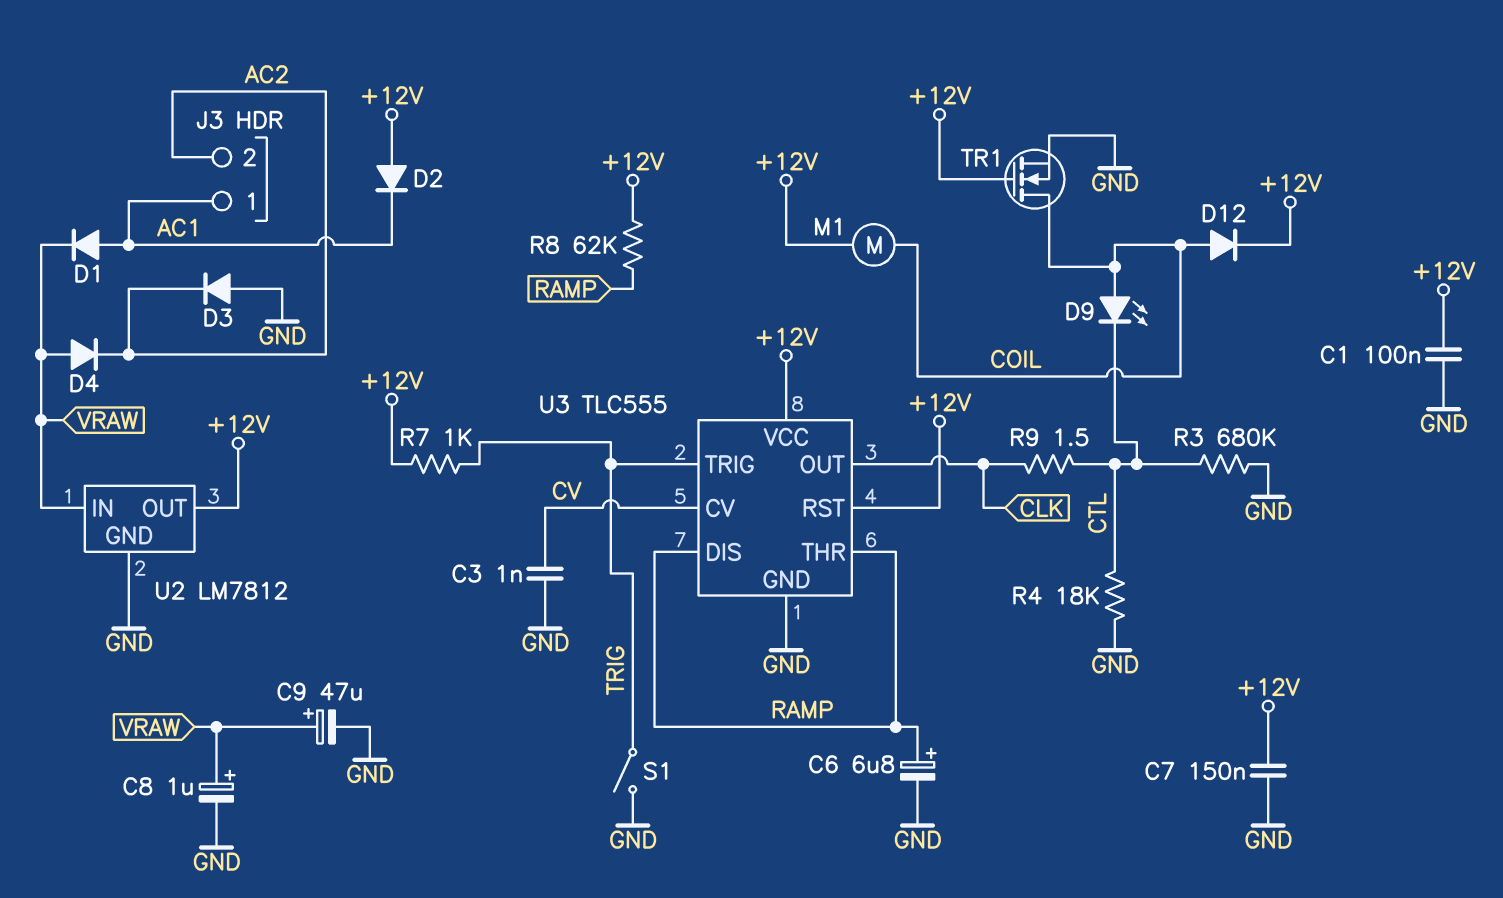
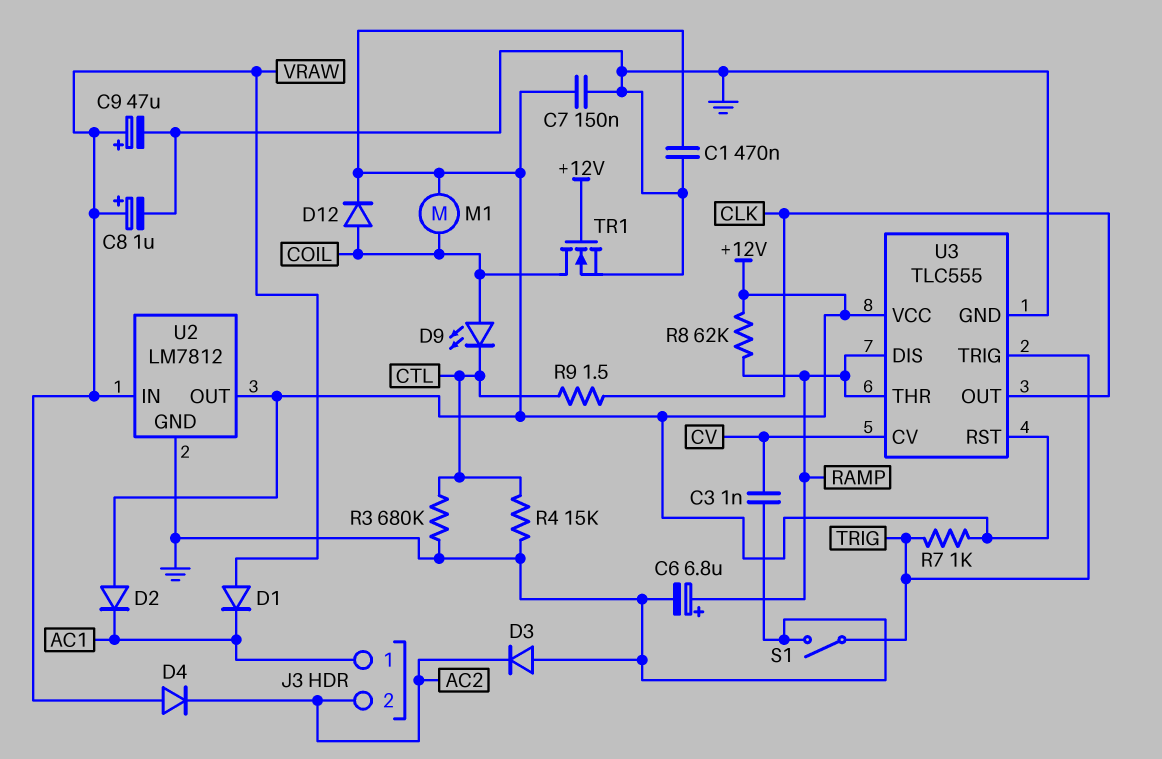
C1: 100nF (+12V, GND) -> 470nF (+12V, GND)
D1: diode (A AC1, K VRAW) -> diode (A VRAW, K AC1)
R4: 18k (CTL, GND) -> 15k (CTL, GND)

